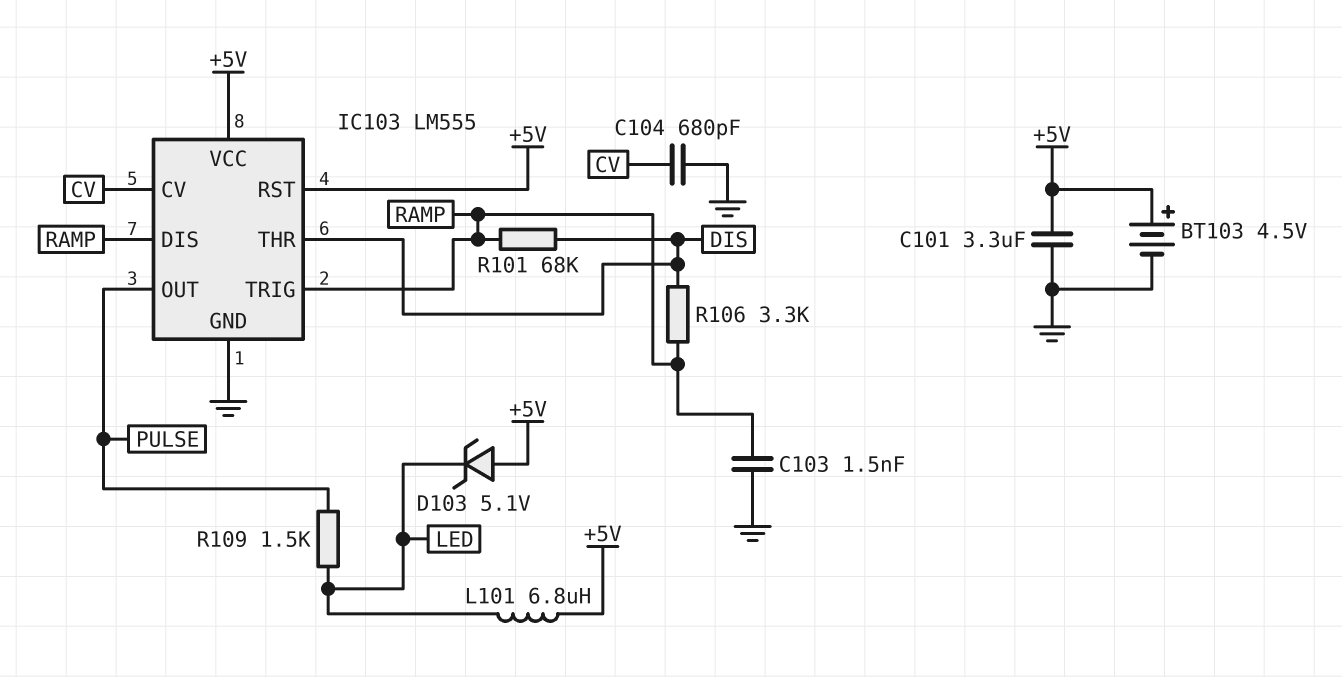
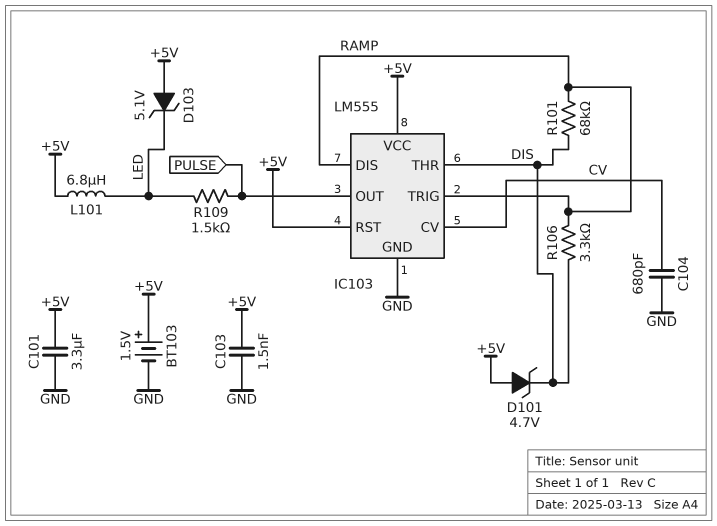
BT103: 4.5V (plus +5V, minus GND) -> 1.5V (plus +5V, minus GND)
C103: 1.5nF (GND, RAMP) -> 1.5nF (+5V, GND)
D101: none -> zener 4.7V (A +5V, K DIS)

